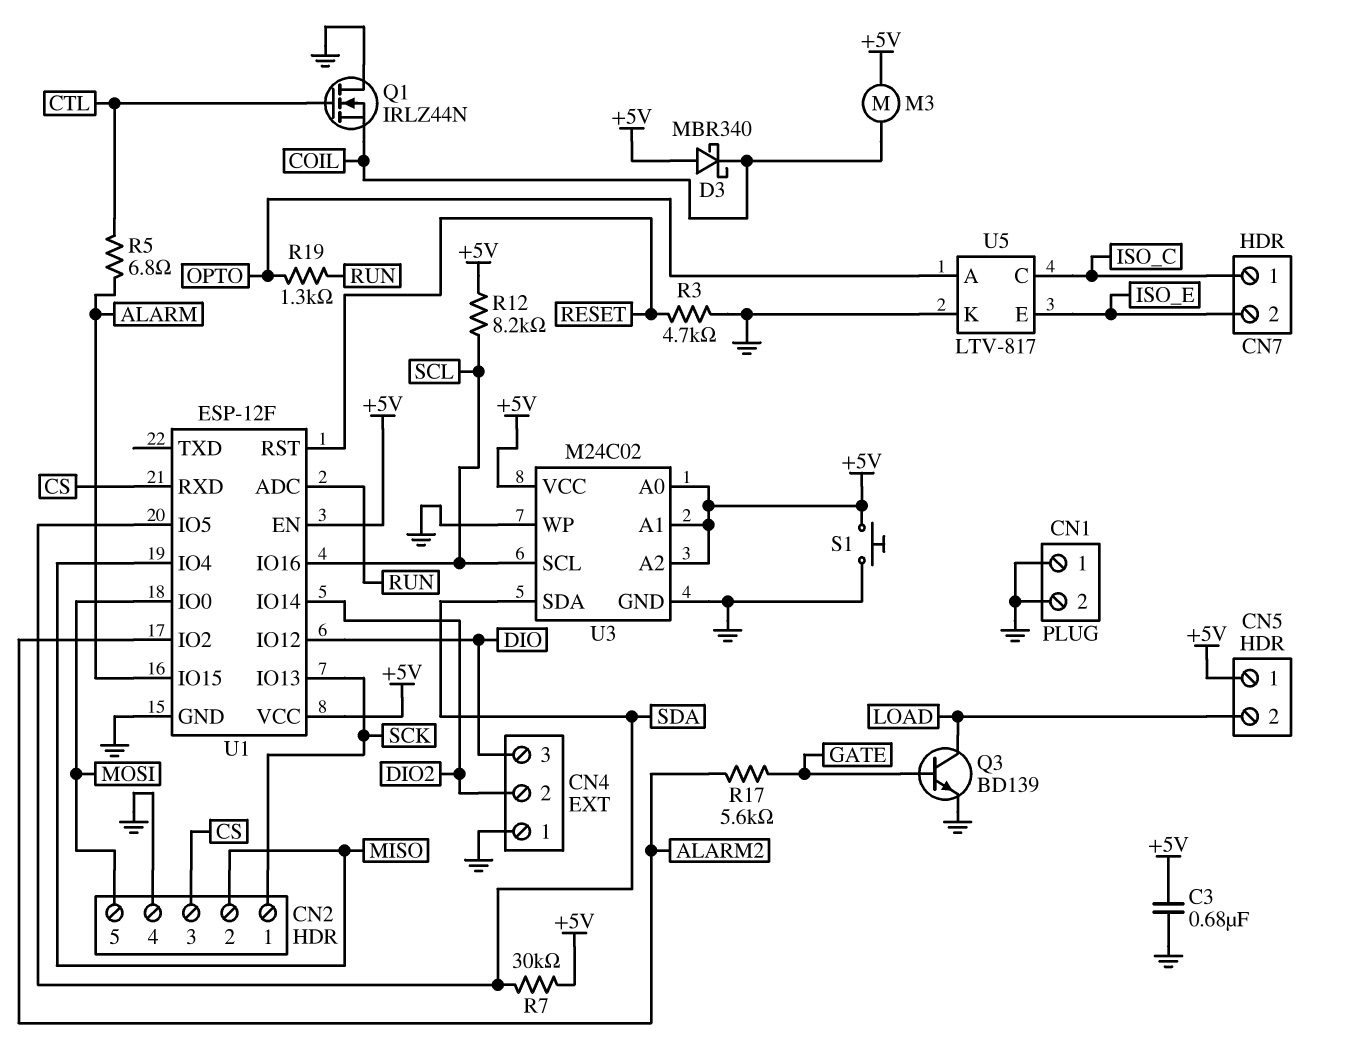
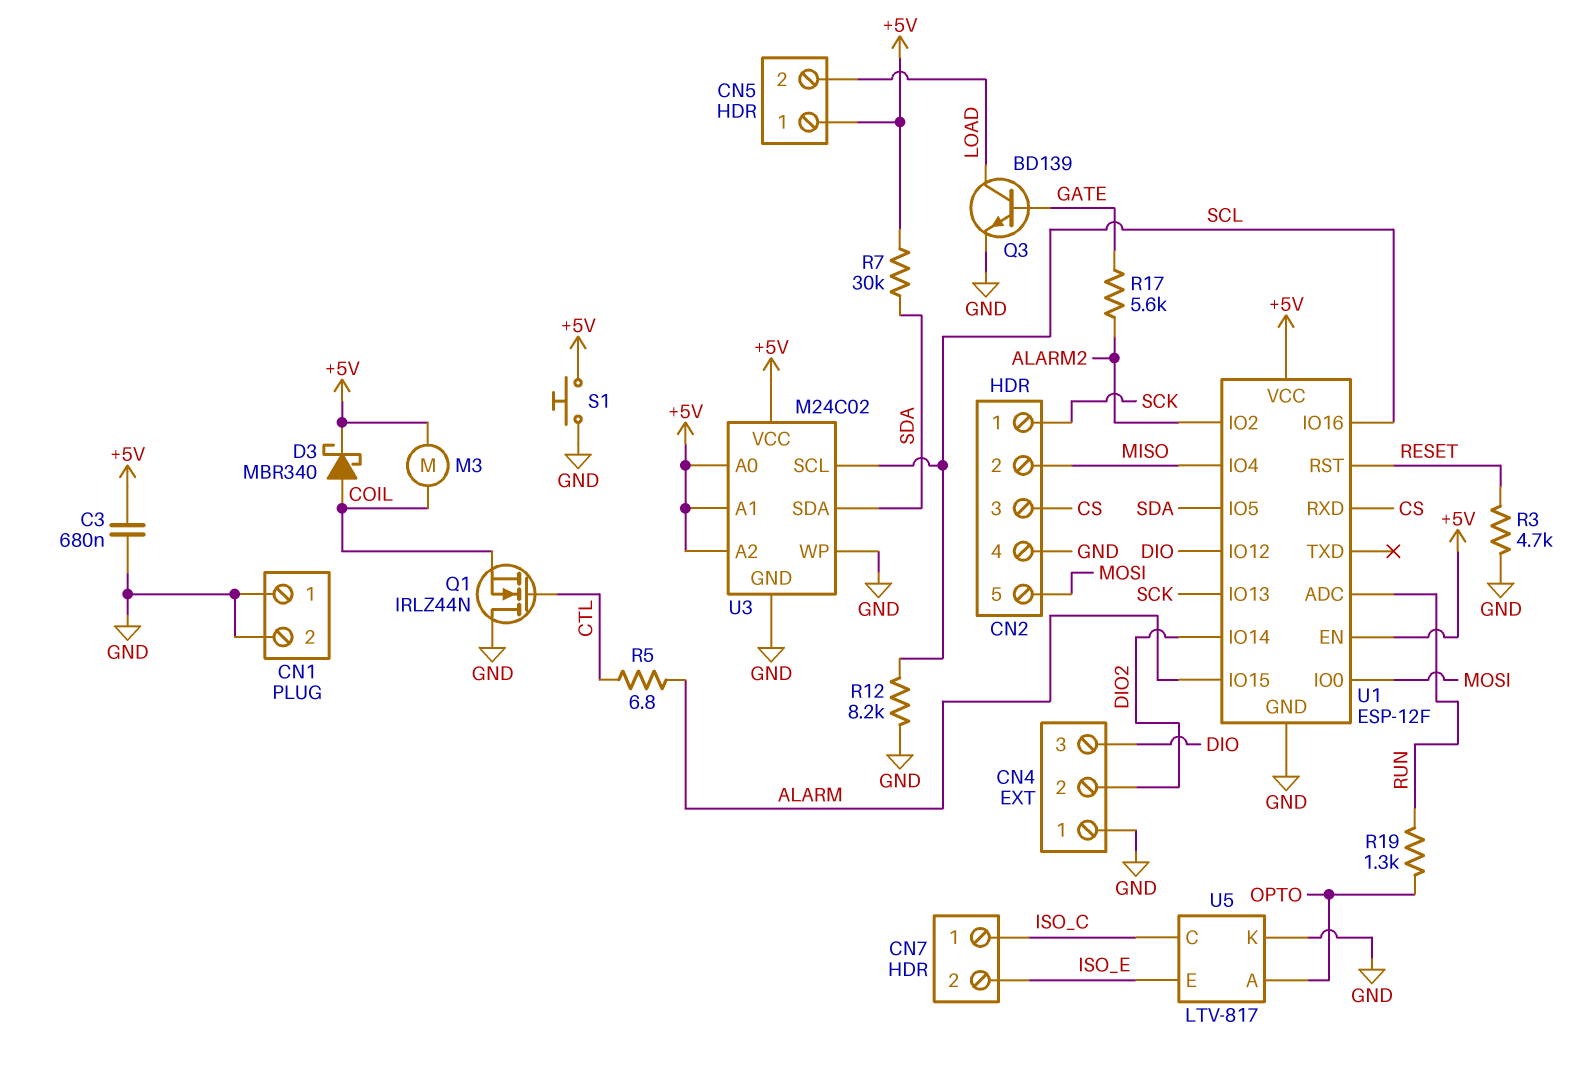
D3: schottky MBR340 (A +5V, K COIL) -> schottky MBR340 (A COIL, K +5V)
R12: 8.2k (+5V, SCL) -> 8.2k (GND, SCL)

